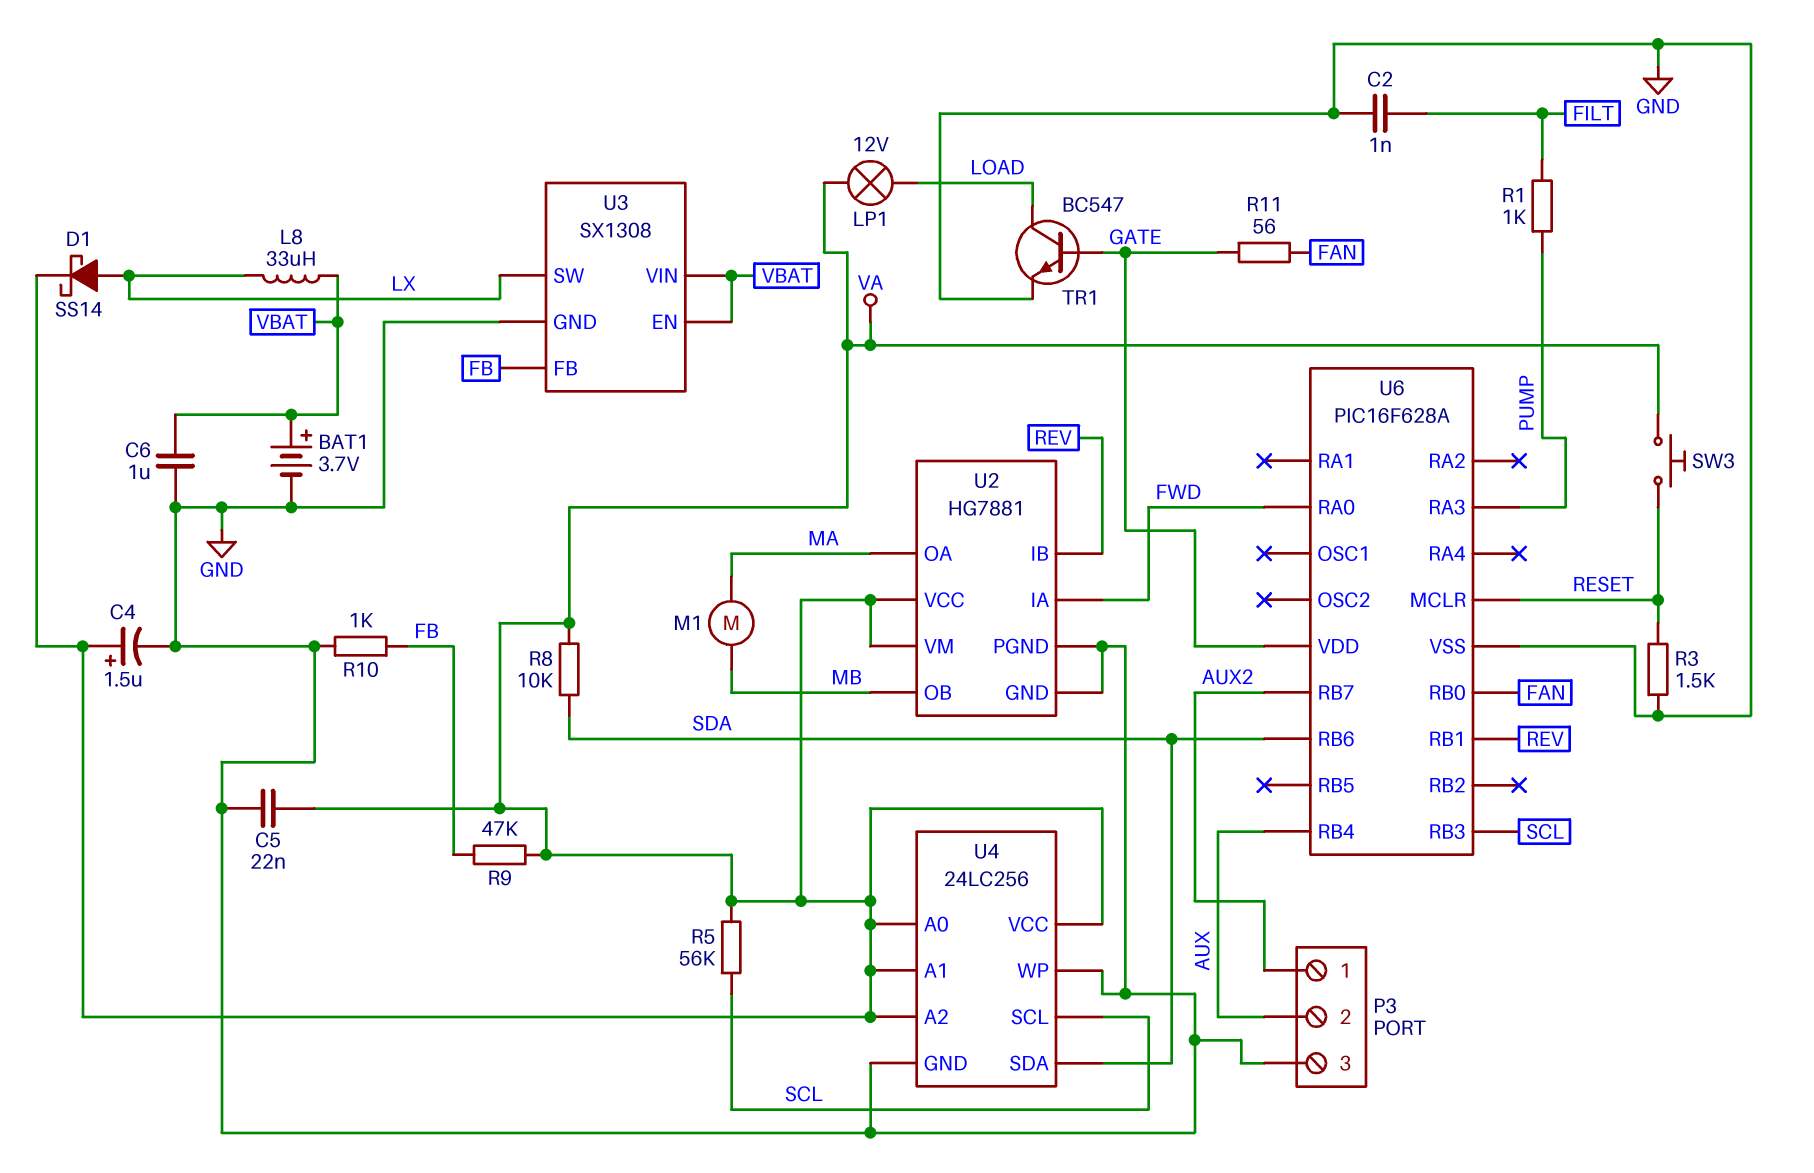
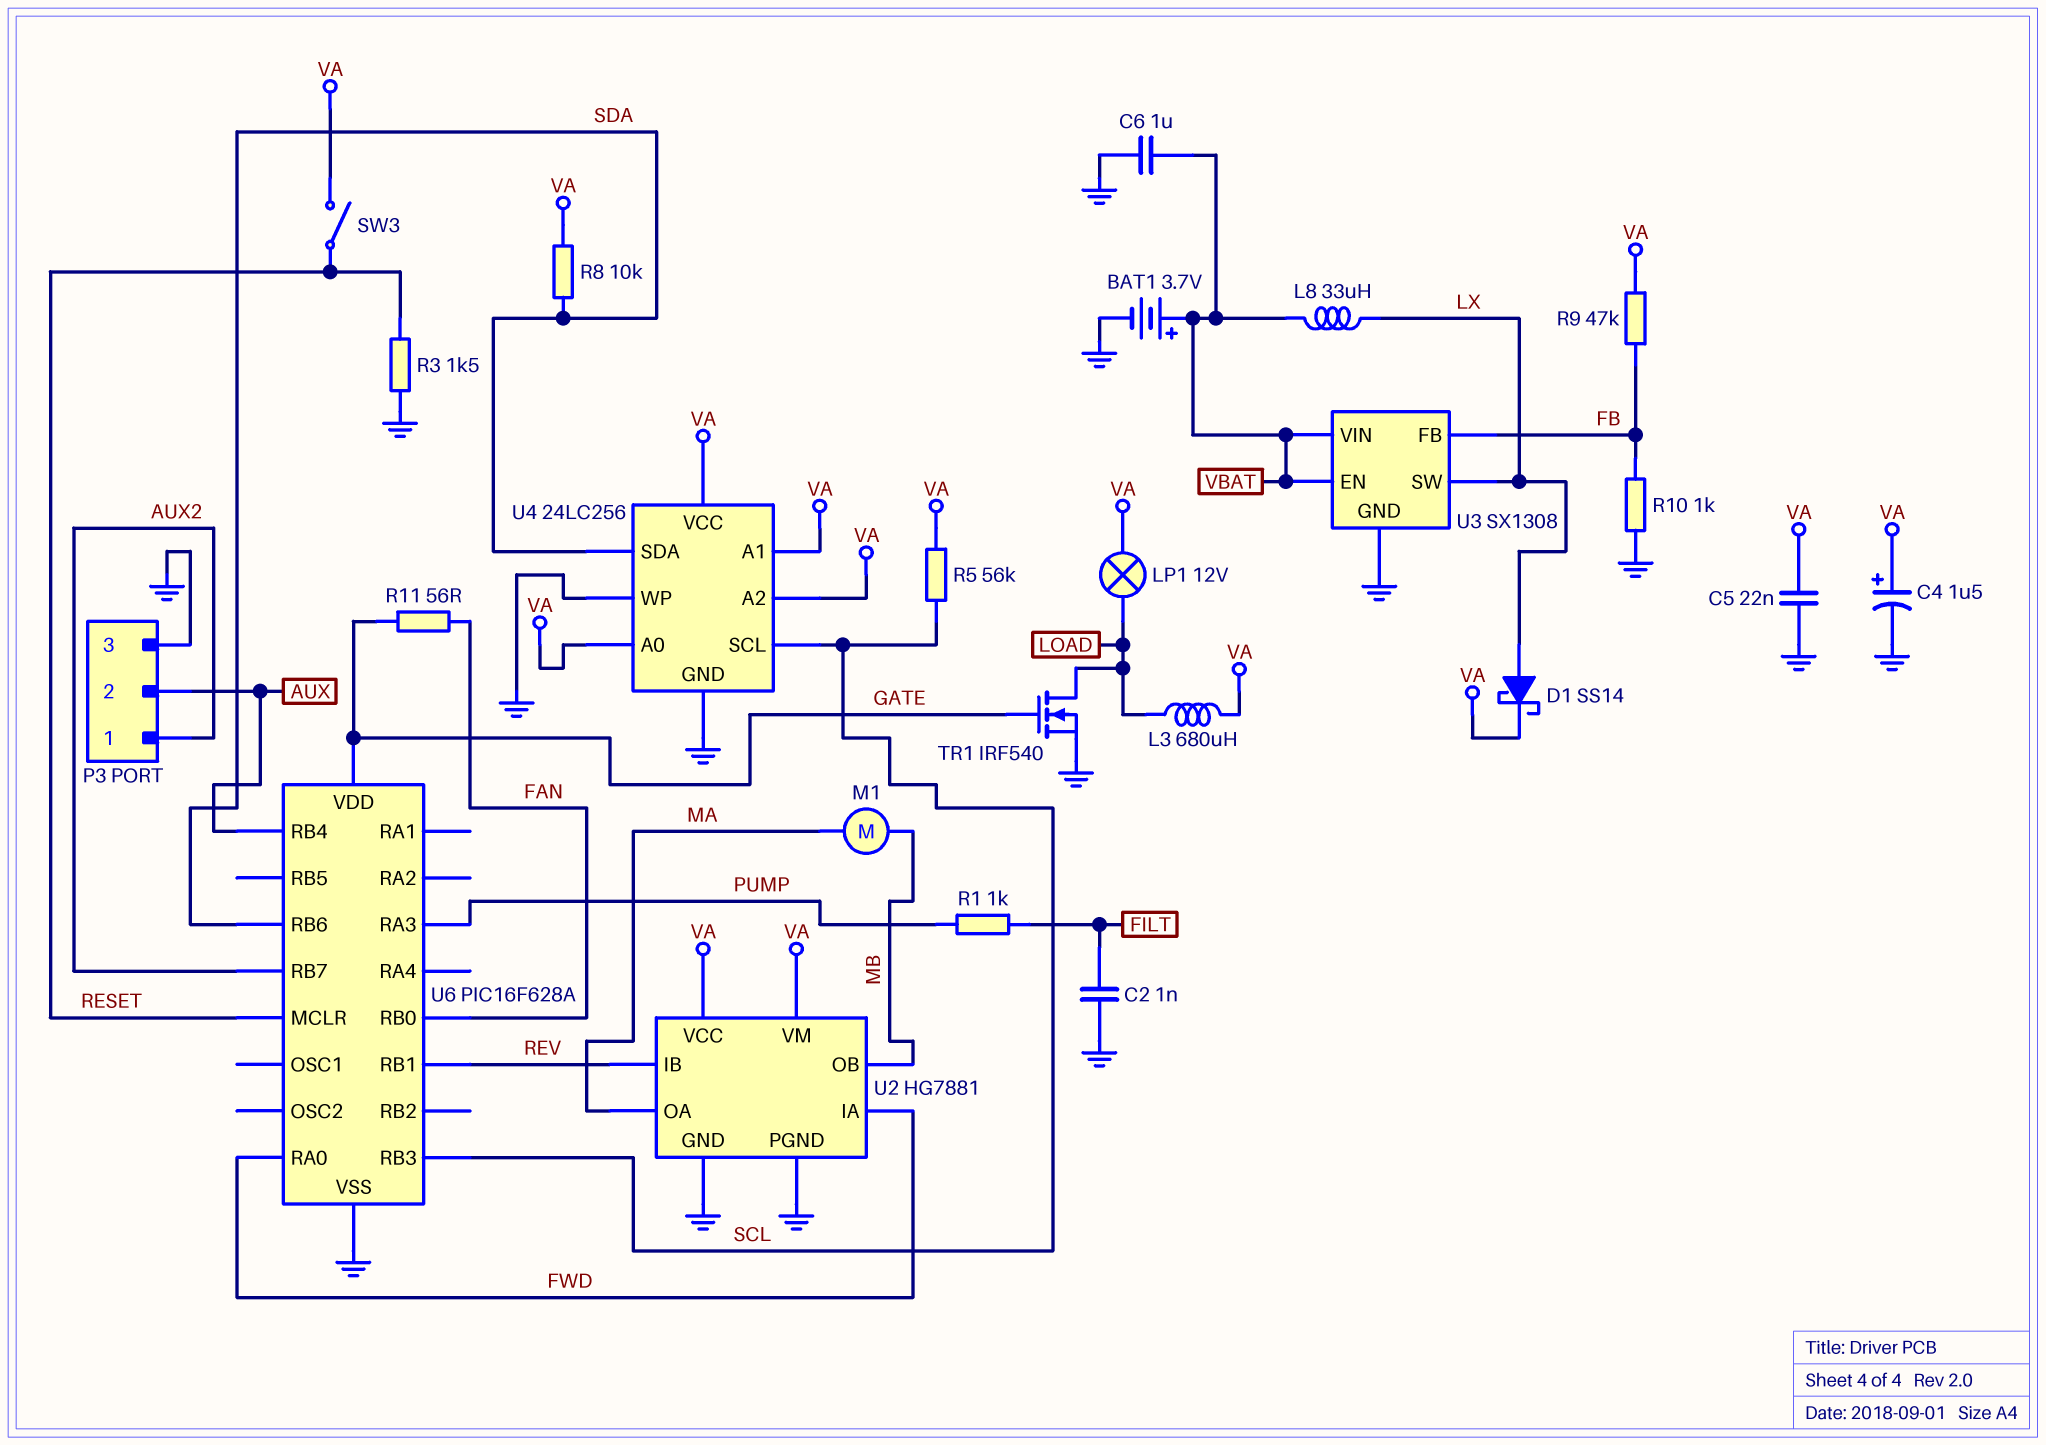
L3: none -> 680uH (LOAD, VA)
SW3: button (RESET, VA) -> switch (RESET, VA)
TR1: NPN BC547 (B GATE, C LOAD, E GND) -> NMOS IRF540 (G GATE, D LOAD, S GND)

